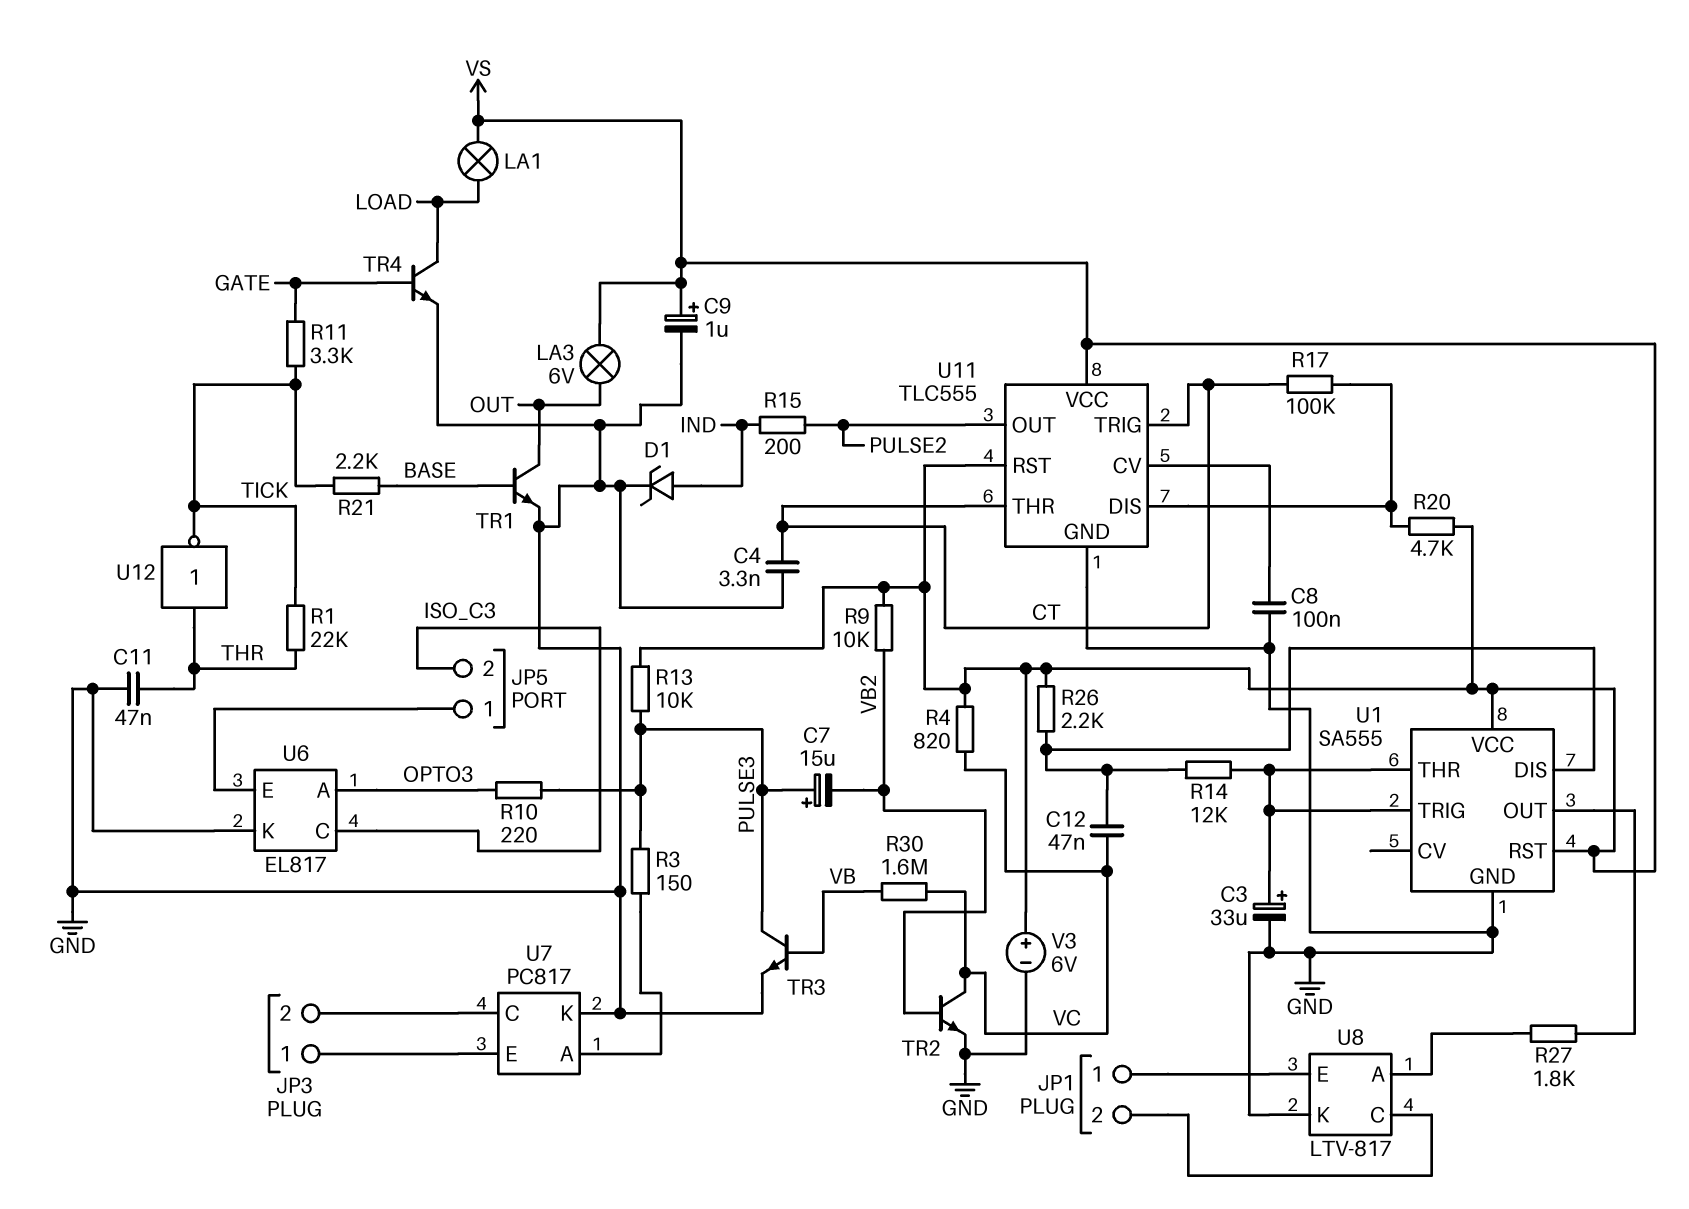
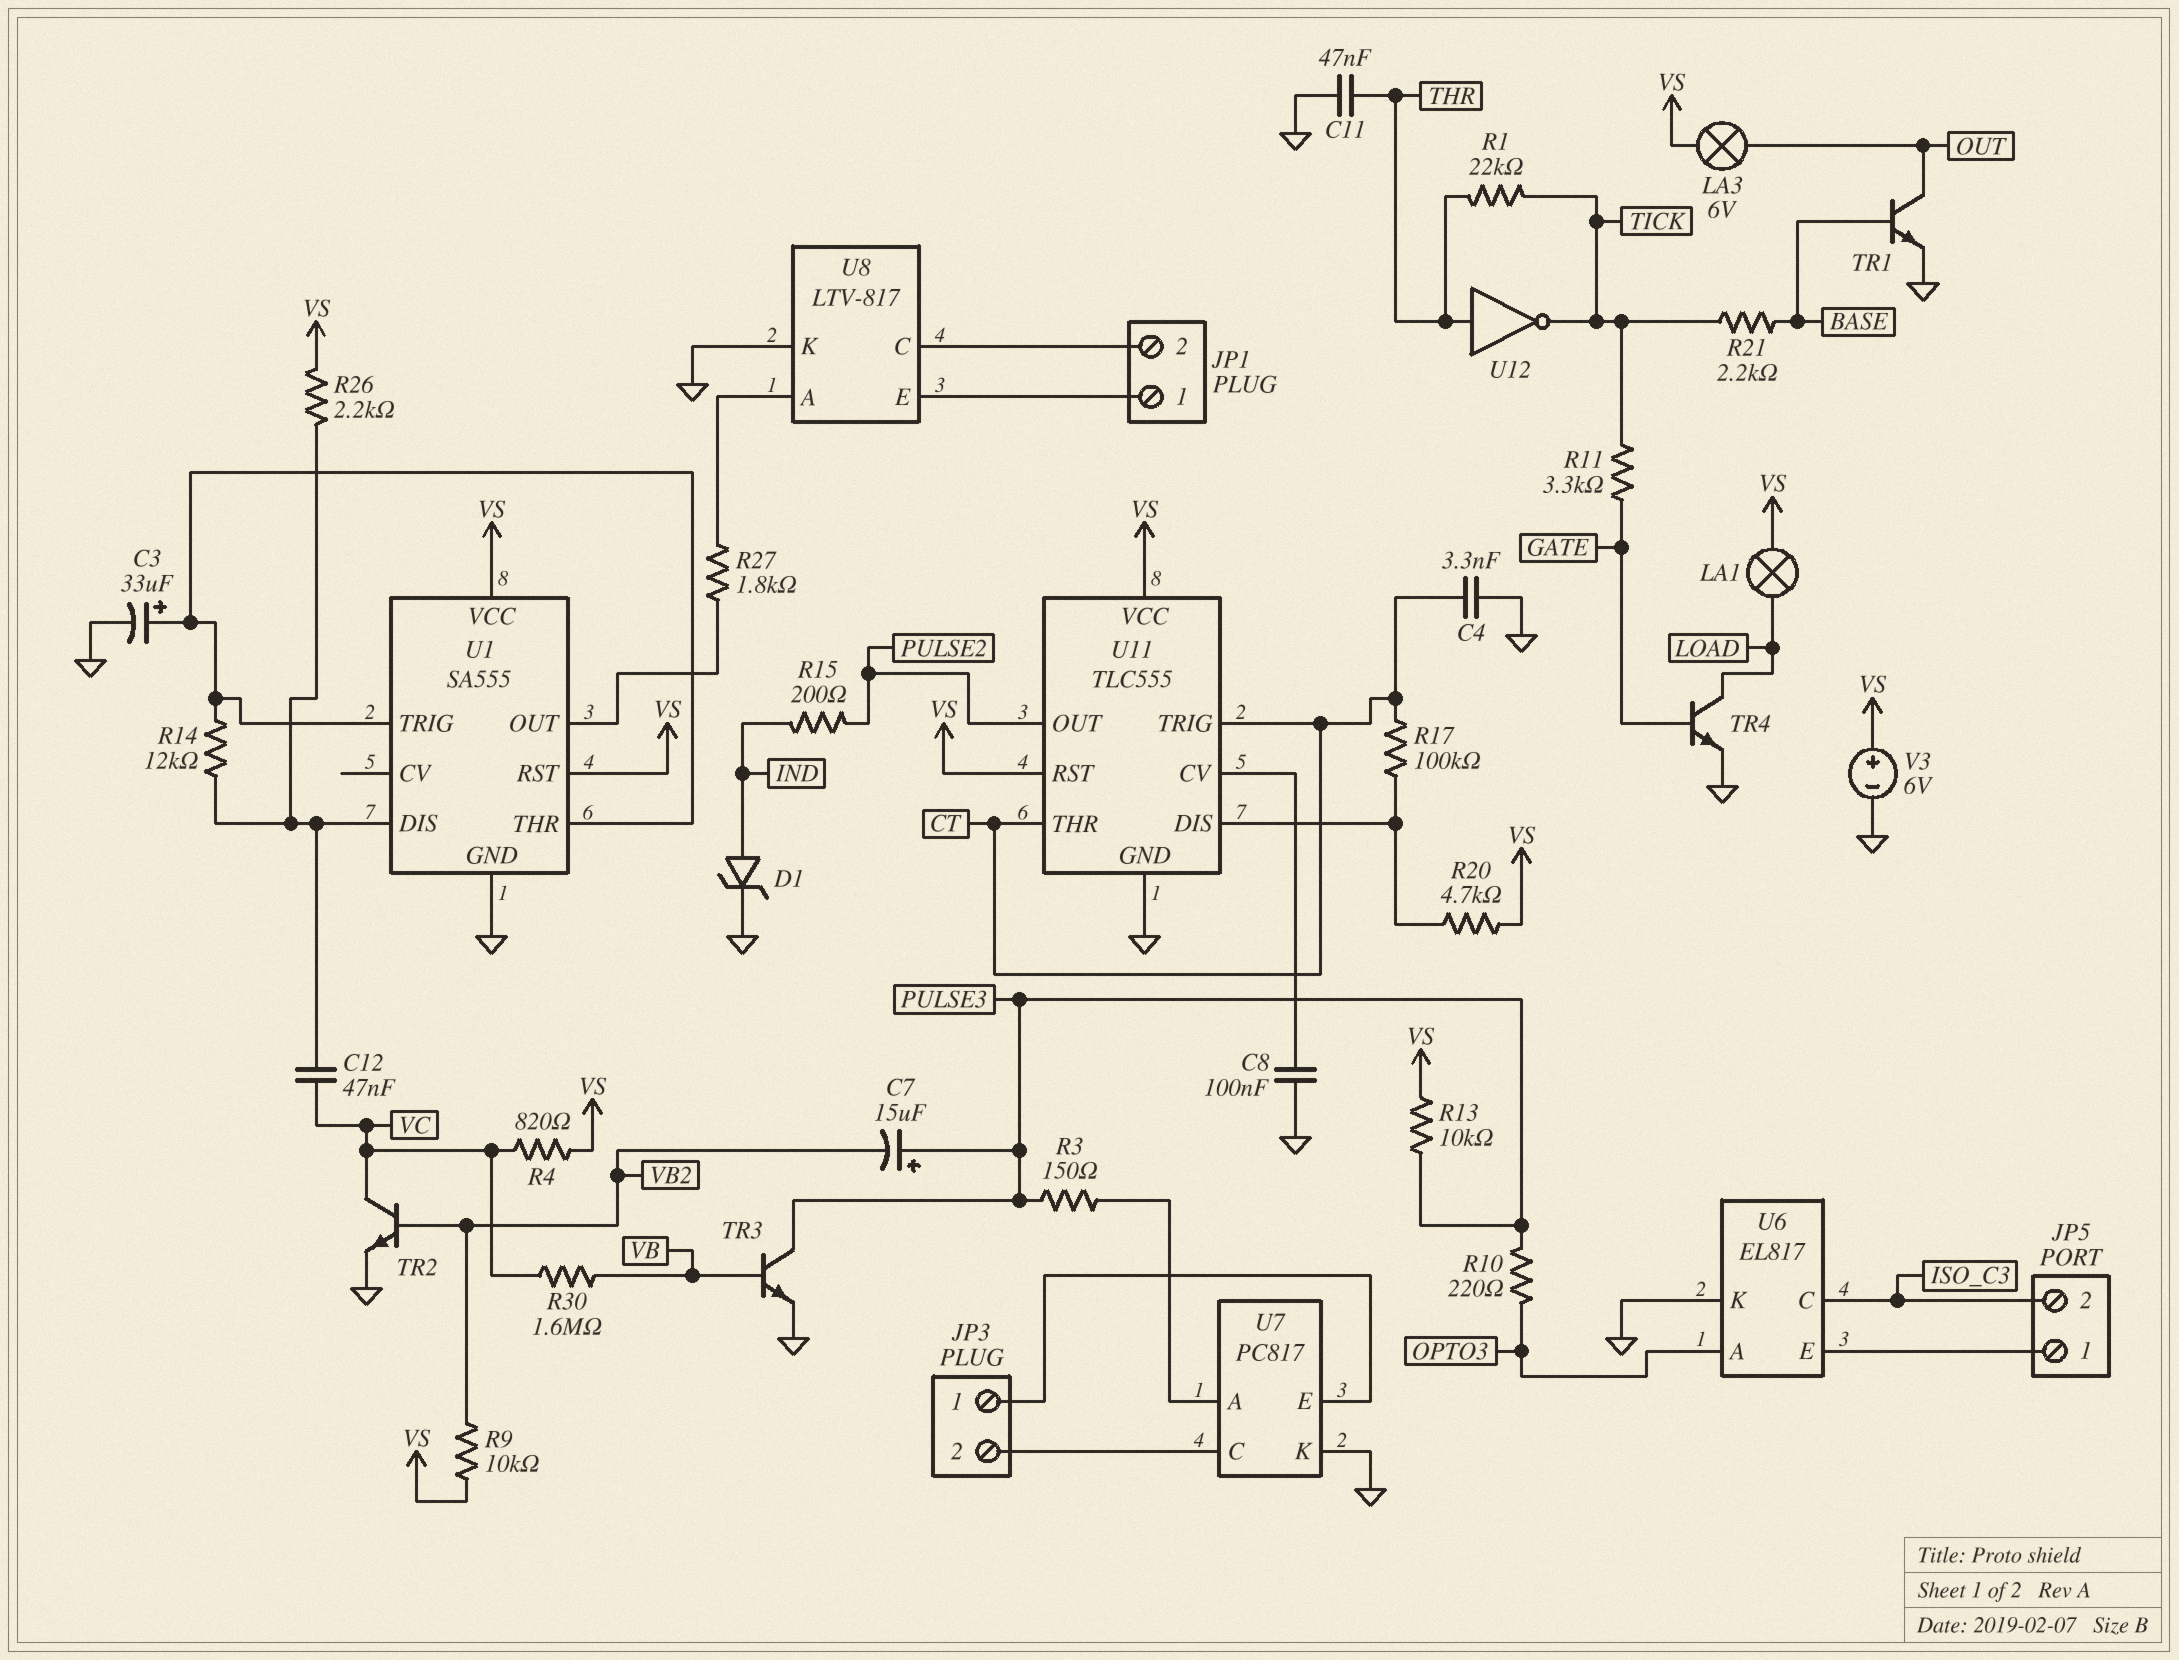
C9: 1uF (plus VS, minus GND) -> none

